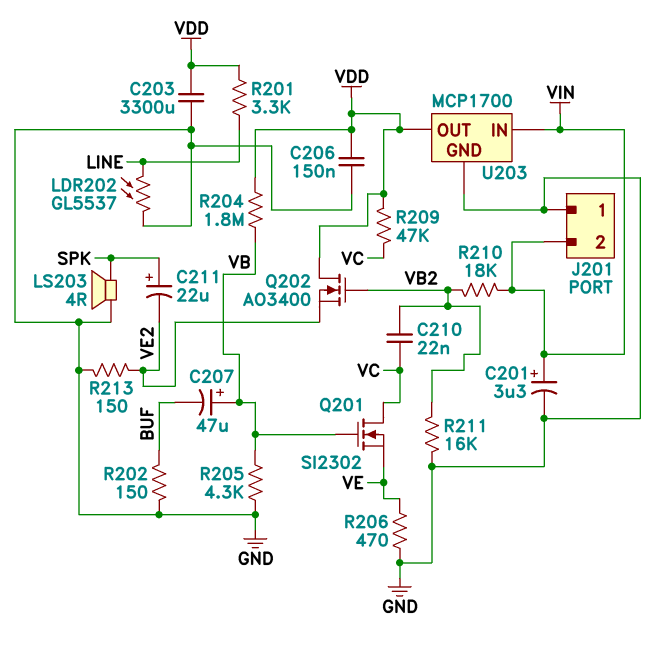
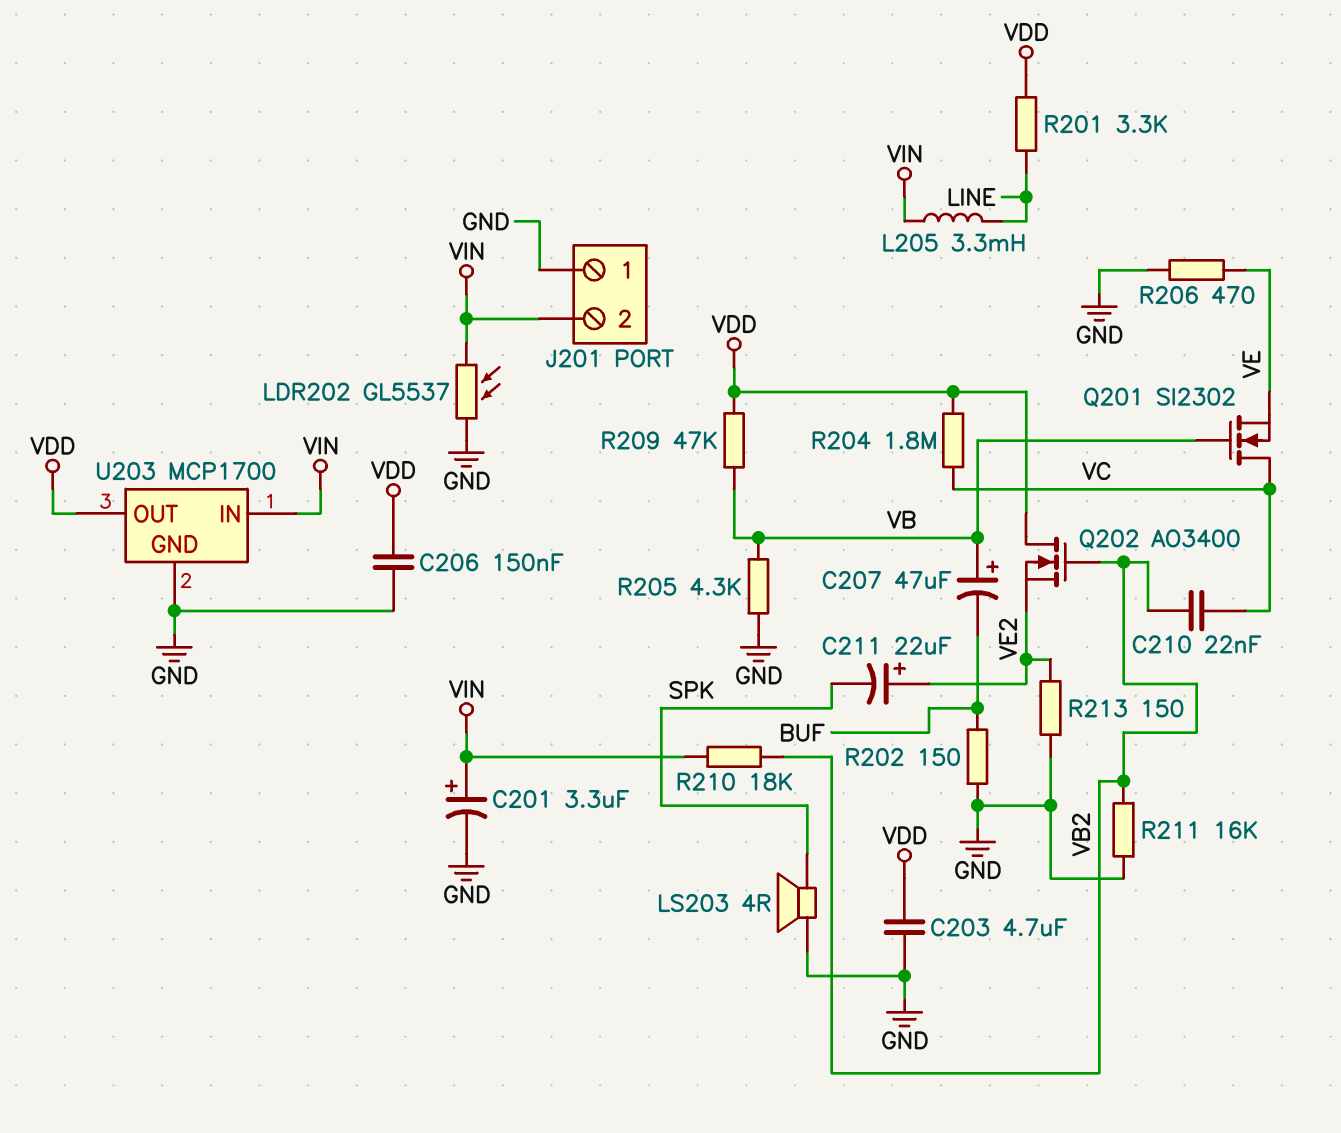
C203: 3300uF (GND, VDD) -> 4.7uF (GND, VDD)
C211: 22uF (plus SPK, minus VE2) -> 22uF (plus VE2, minus SPK)
L205: none -> 3.3mH (LINE, VIN)
LDR202: GL5537 (GND, LINE) -> GL5537 (GND, VIN)
R204: 1.8M (VB, VDD) -> 1.8M (VC, VDD)
R209: 47k (VC, VDD) -> 47k (VB, VDD)

